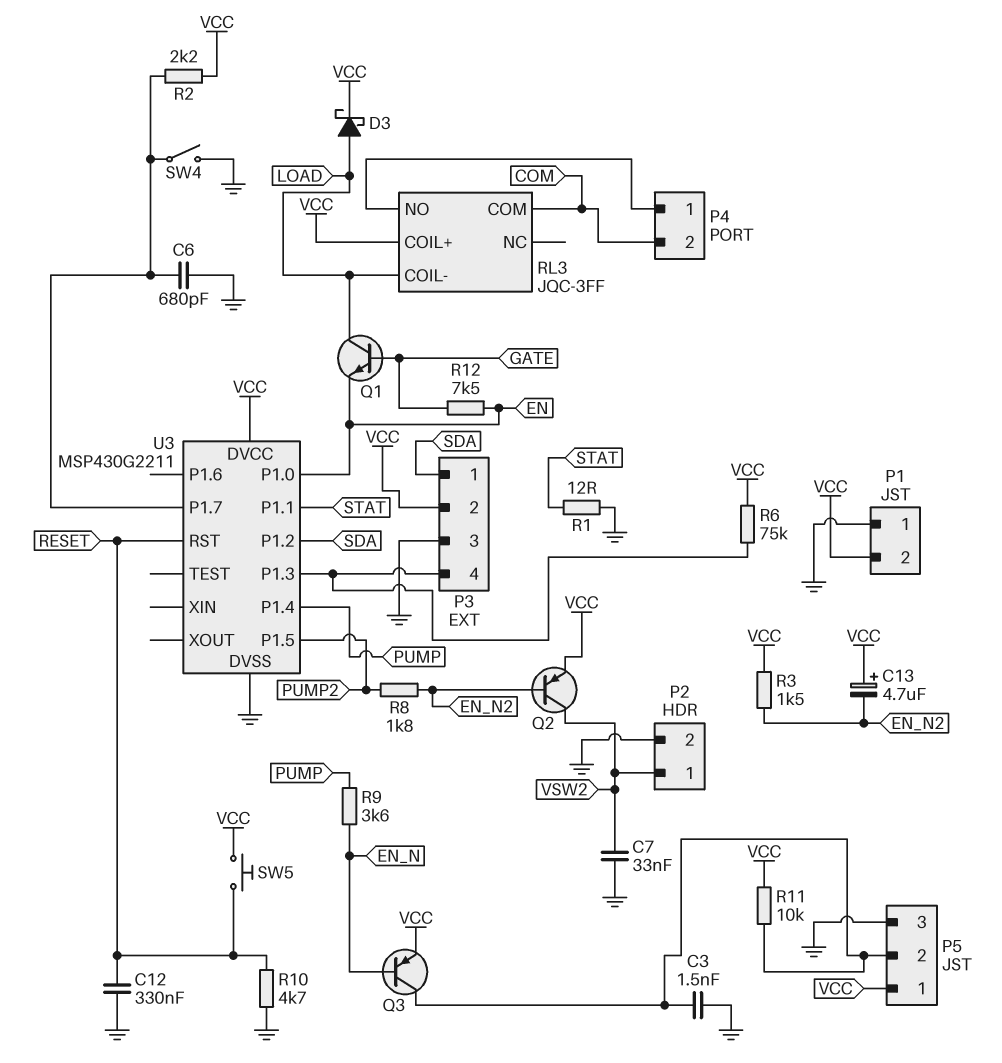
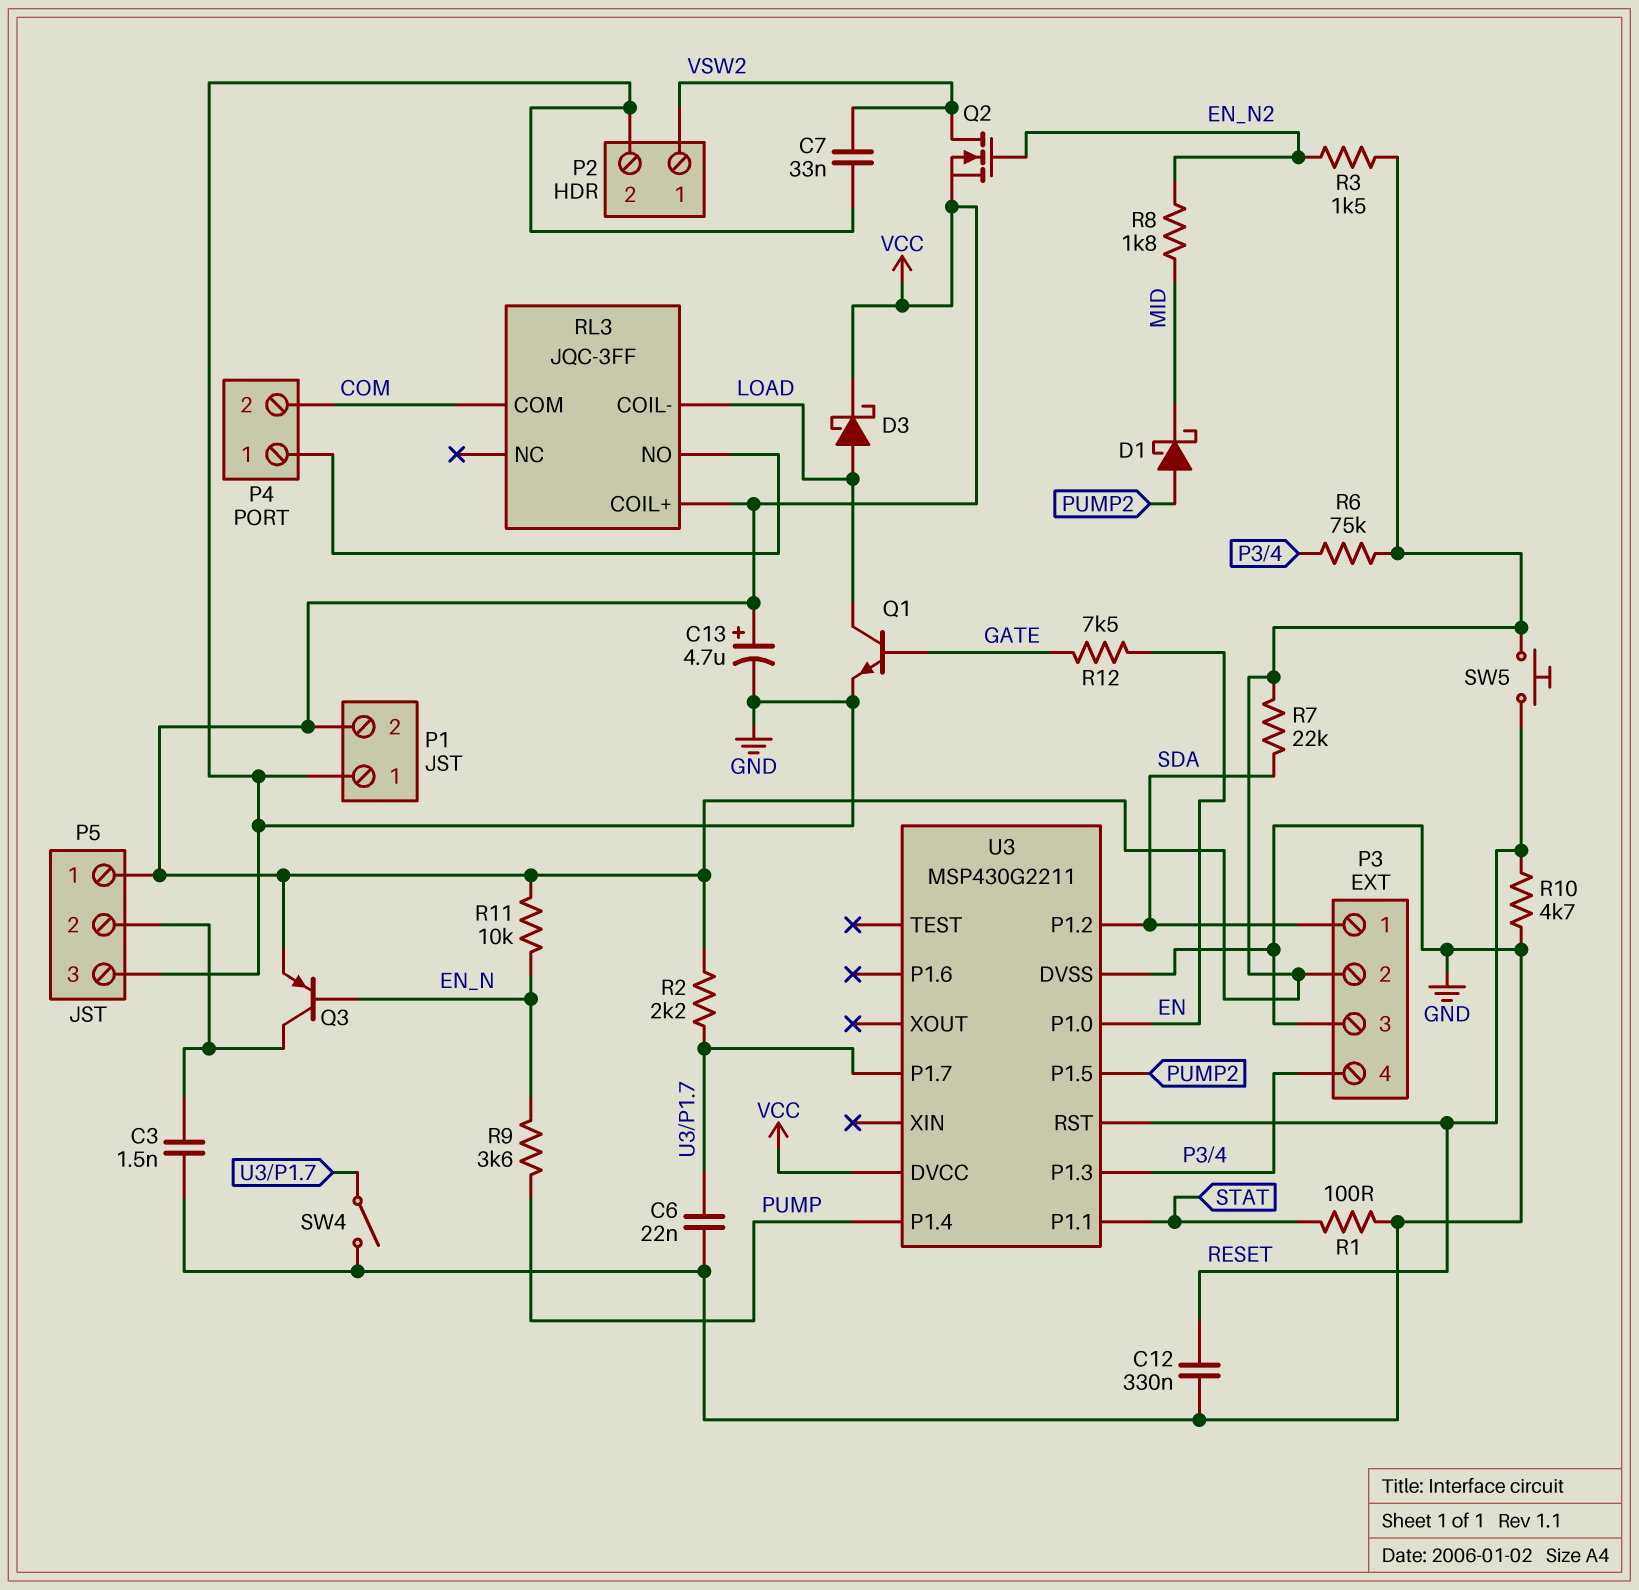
C6: 680pF (GND, U3/P1.7) -> 22nF (GND, U3/P1.7)
C13: 4.7uF (plus VCC, minus EN_N2) -> 4.7uF (plus VCC, minus GND)
D1: none -> schottky (A PUMP2, K MID)
Q1: NPN (B GATE, C LOAD, E EN) -> NPN (B GATE, C LOAD, E GND)
Q2: PNP (B EN_N2, C VSW2, E VCC) -> NMOS (G EN_N2, D VSW2, S VCC)
R1: 12 (GND, STAT) -> 100 (GND, STAT)
R7: none -> 22k (SDA, VCC)
R8: 1.8k (EN_N2, PUMP2) -> 1.8k (EN_N2, MID)
R11: 10k (P5/2, VCC) -> 10k (EN_N, VCC)

